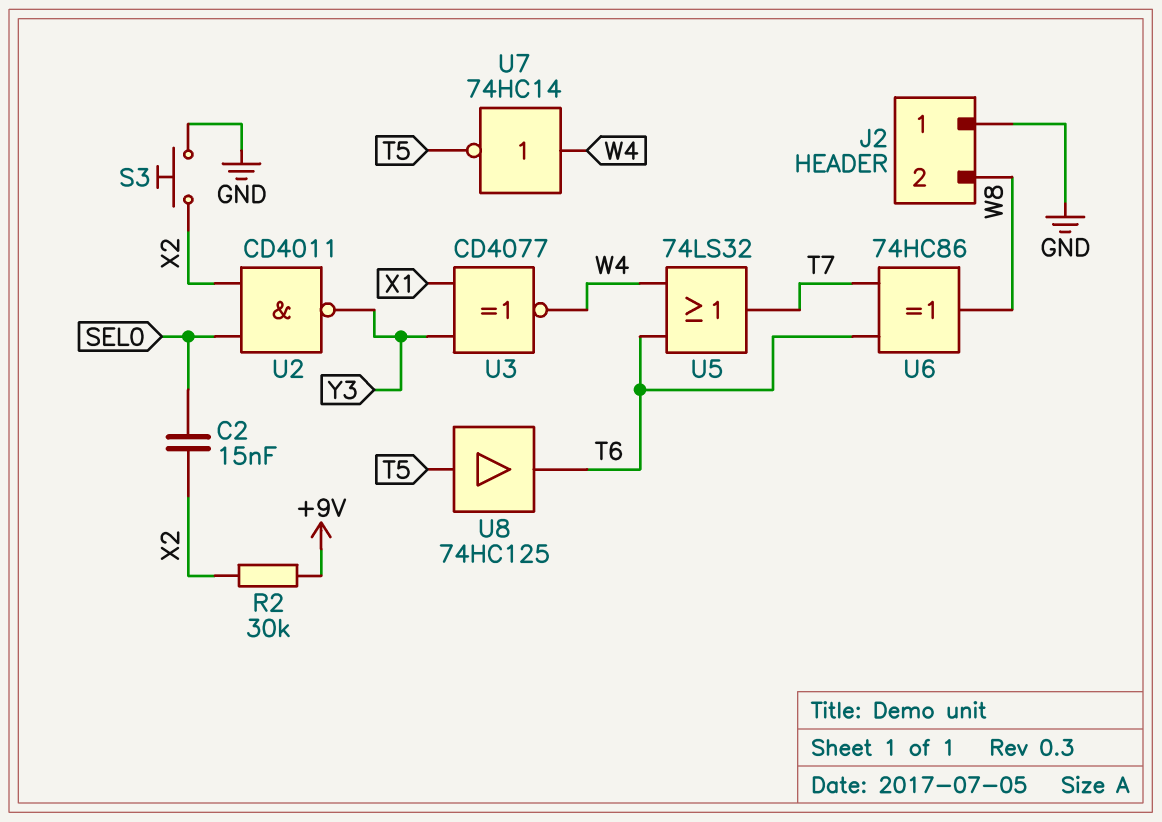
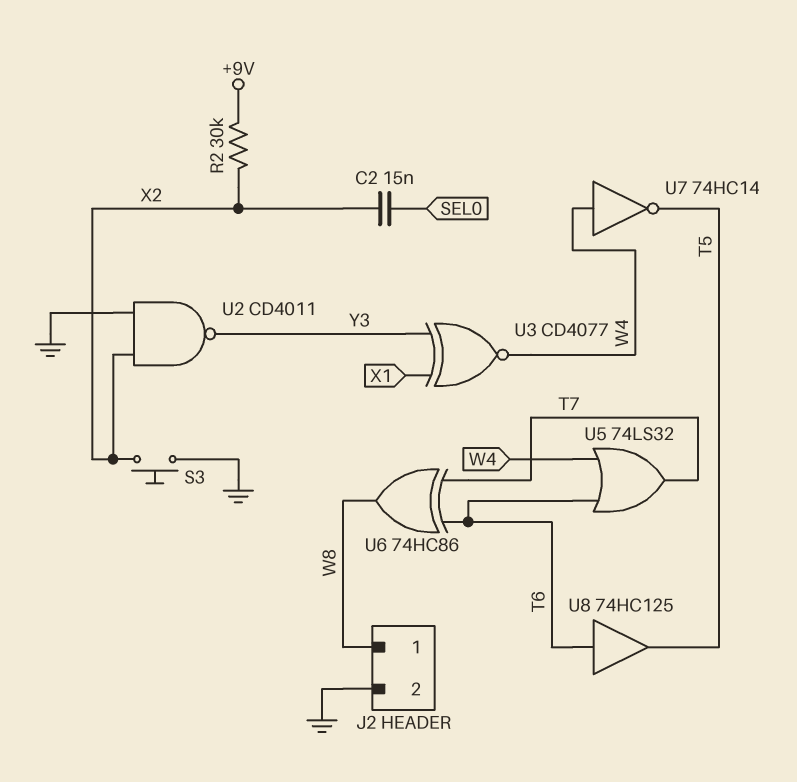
J2 pin 1: GND -> W8
J2 pin 2: W8 -> GND
U2: NAND CD4011 (in SEL0, in X2, out Y3) -> NAND CD4011 (in GND, in X2, out Y3)
U8: buffer 74HC125 (in T5, out T6) -> buffer 74HC125 (in T6, out T5)

